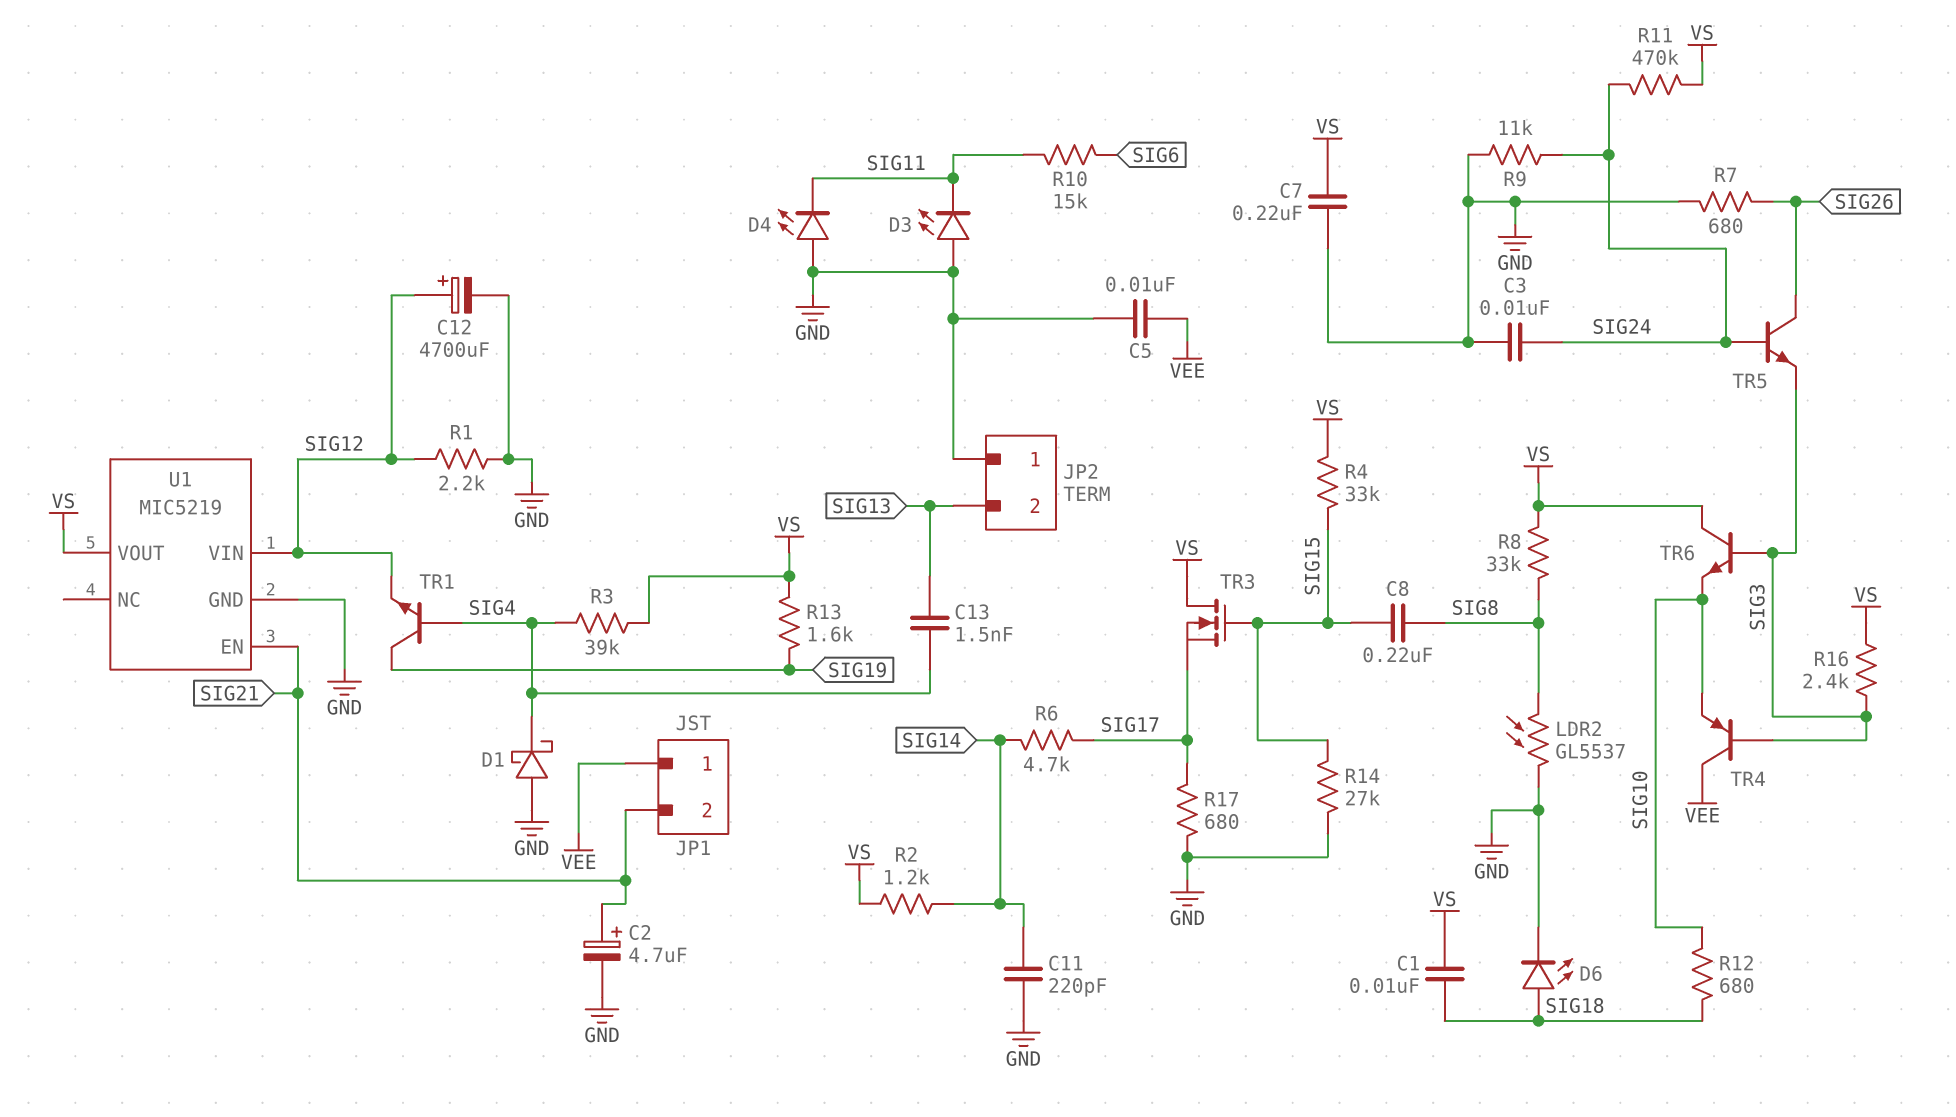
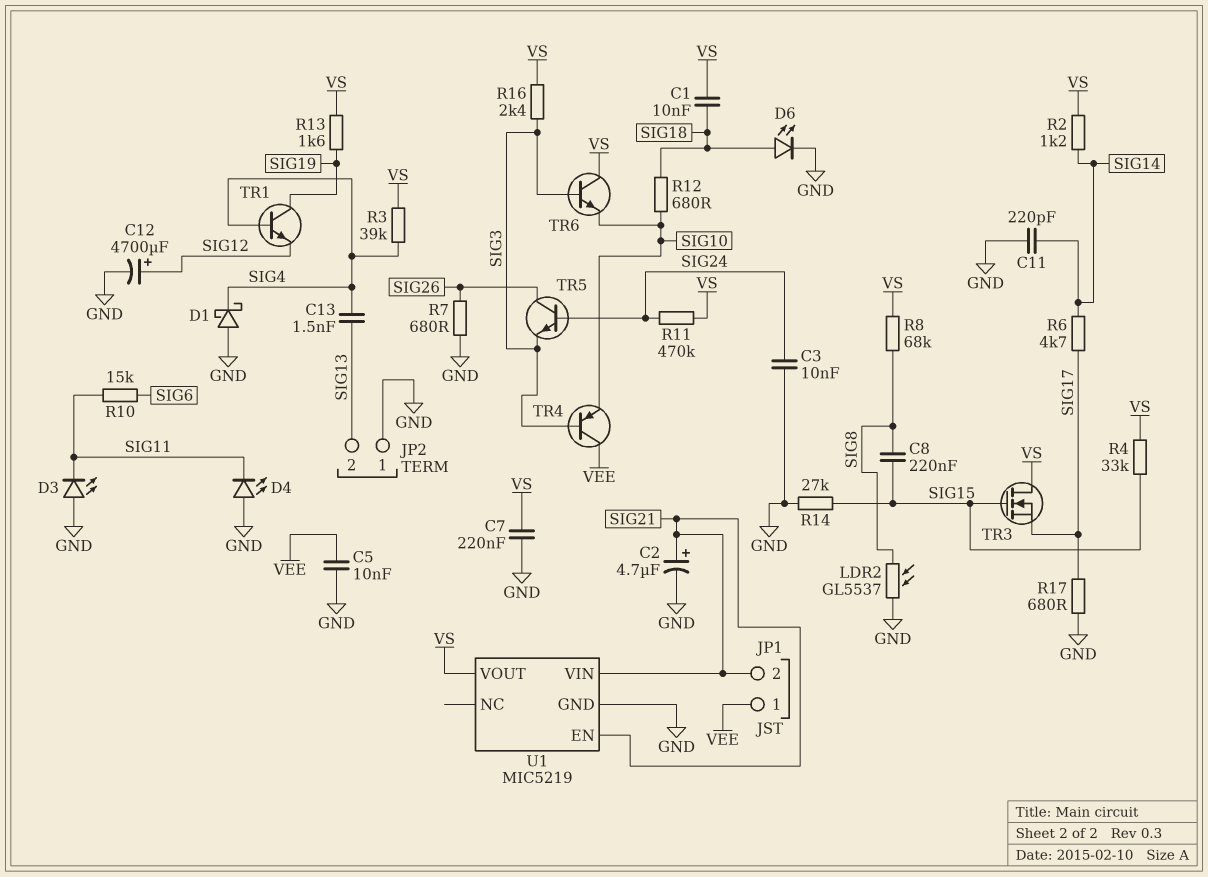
R1: 2.2k (GND, SIG12) -> none
R8: 33k (SIG8, VS) -> 68k (SIG8, VS)
R9: 11k (GND, SIG24) -> none
U1 pin VIN: SIG12 -> SIG21

